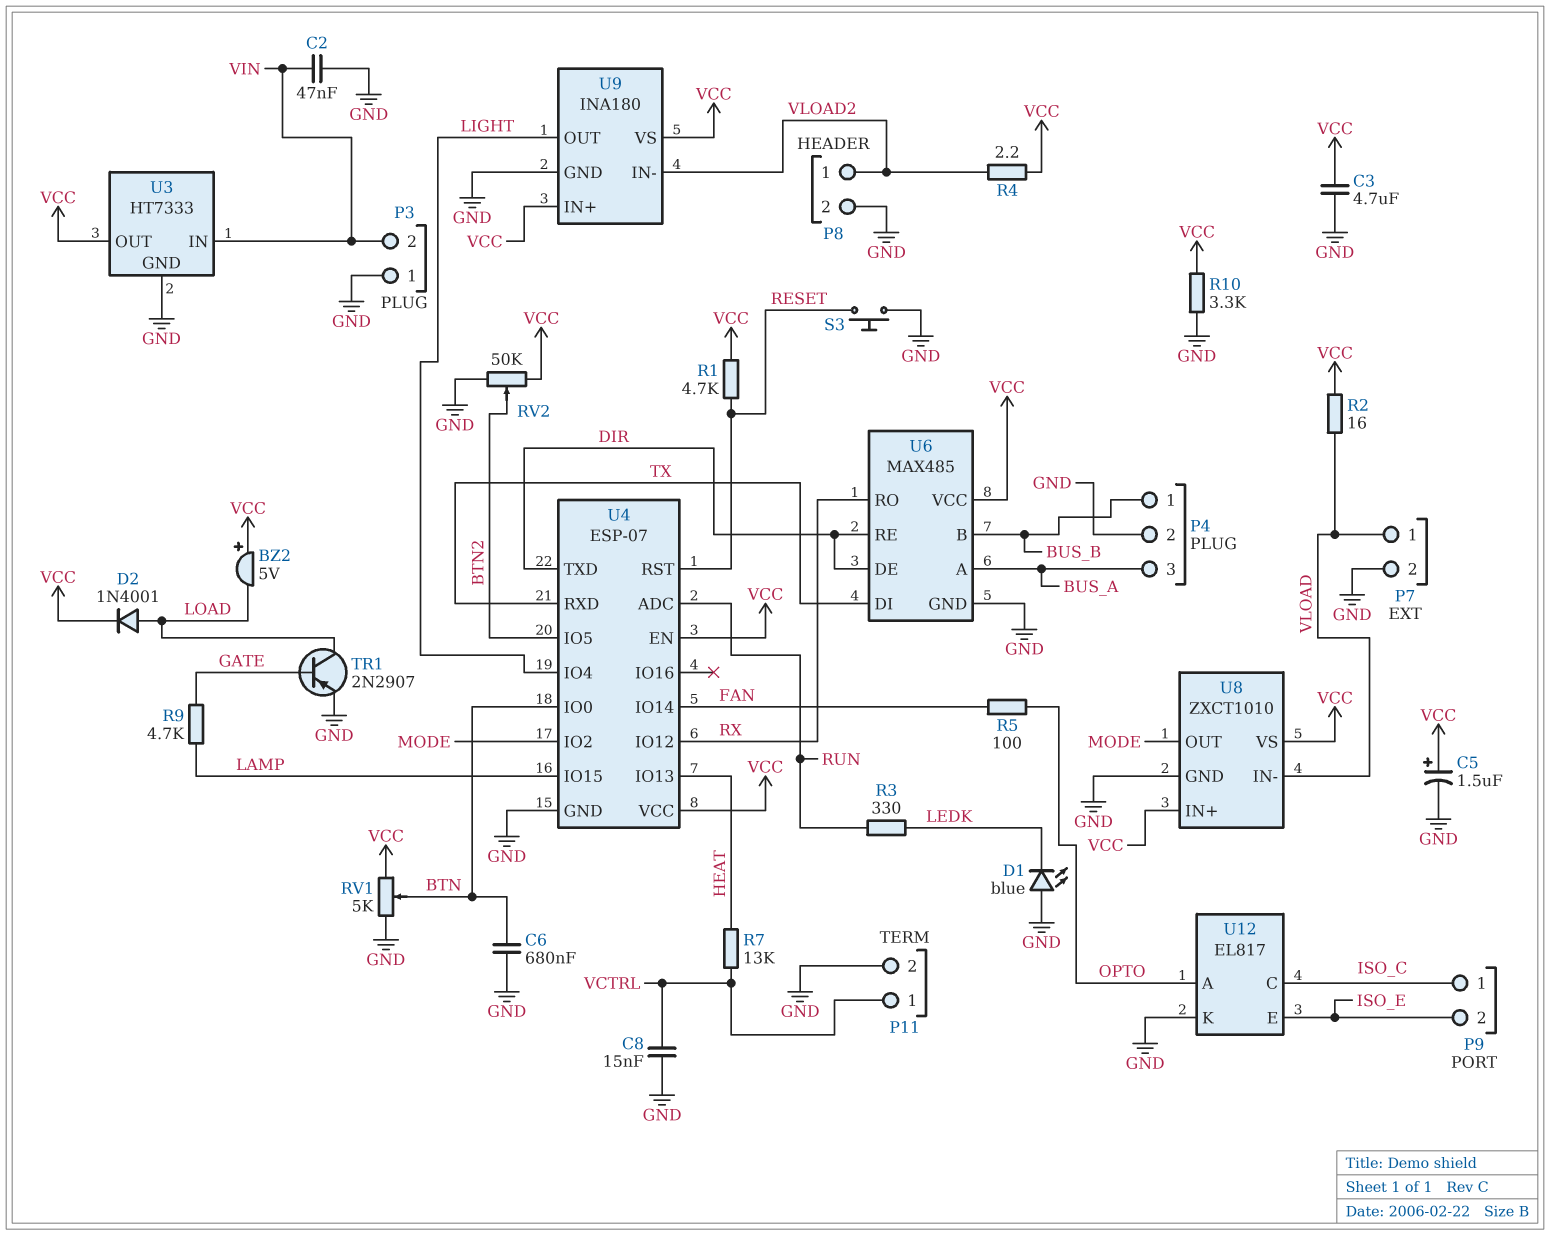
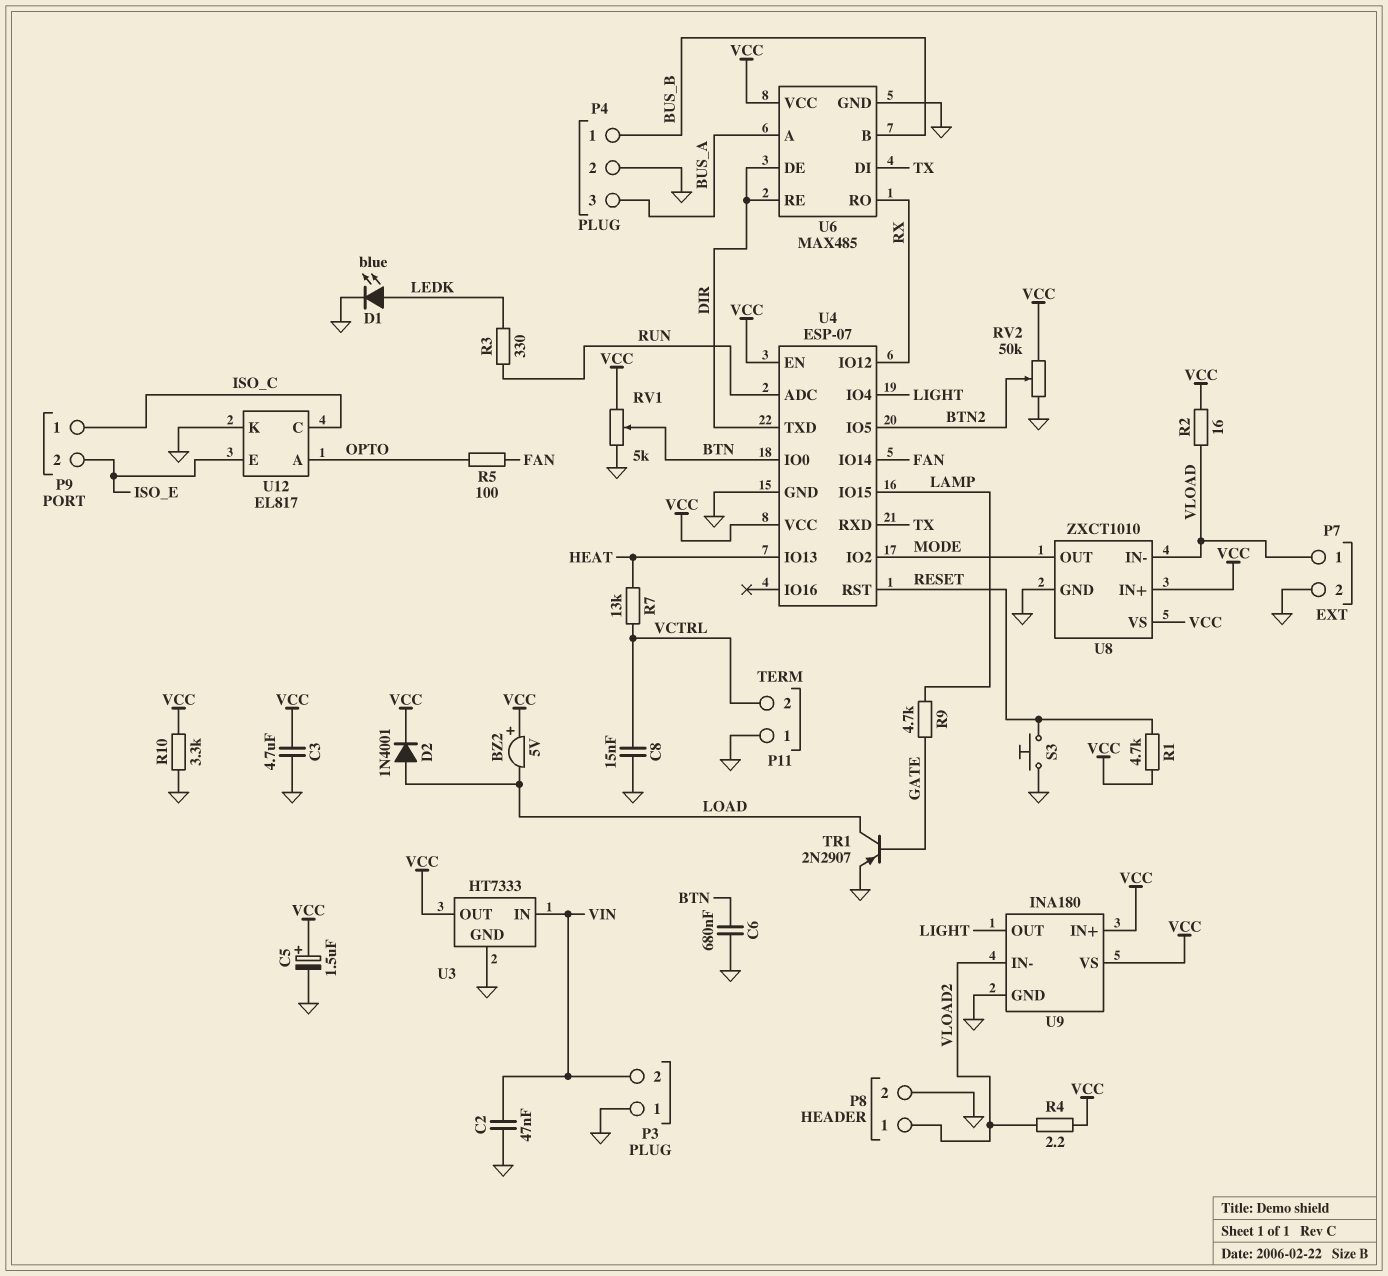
D1: LED blue (A GND, K LEDK) -> LED blue (A LEDK, K GND)
P11 pin 1: VCTRL -> GND
P11 pin 2: GND -> VCTRL

